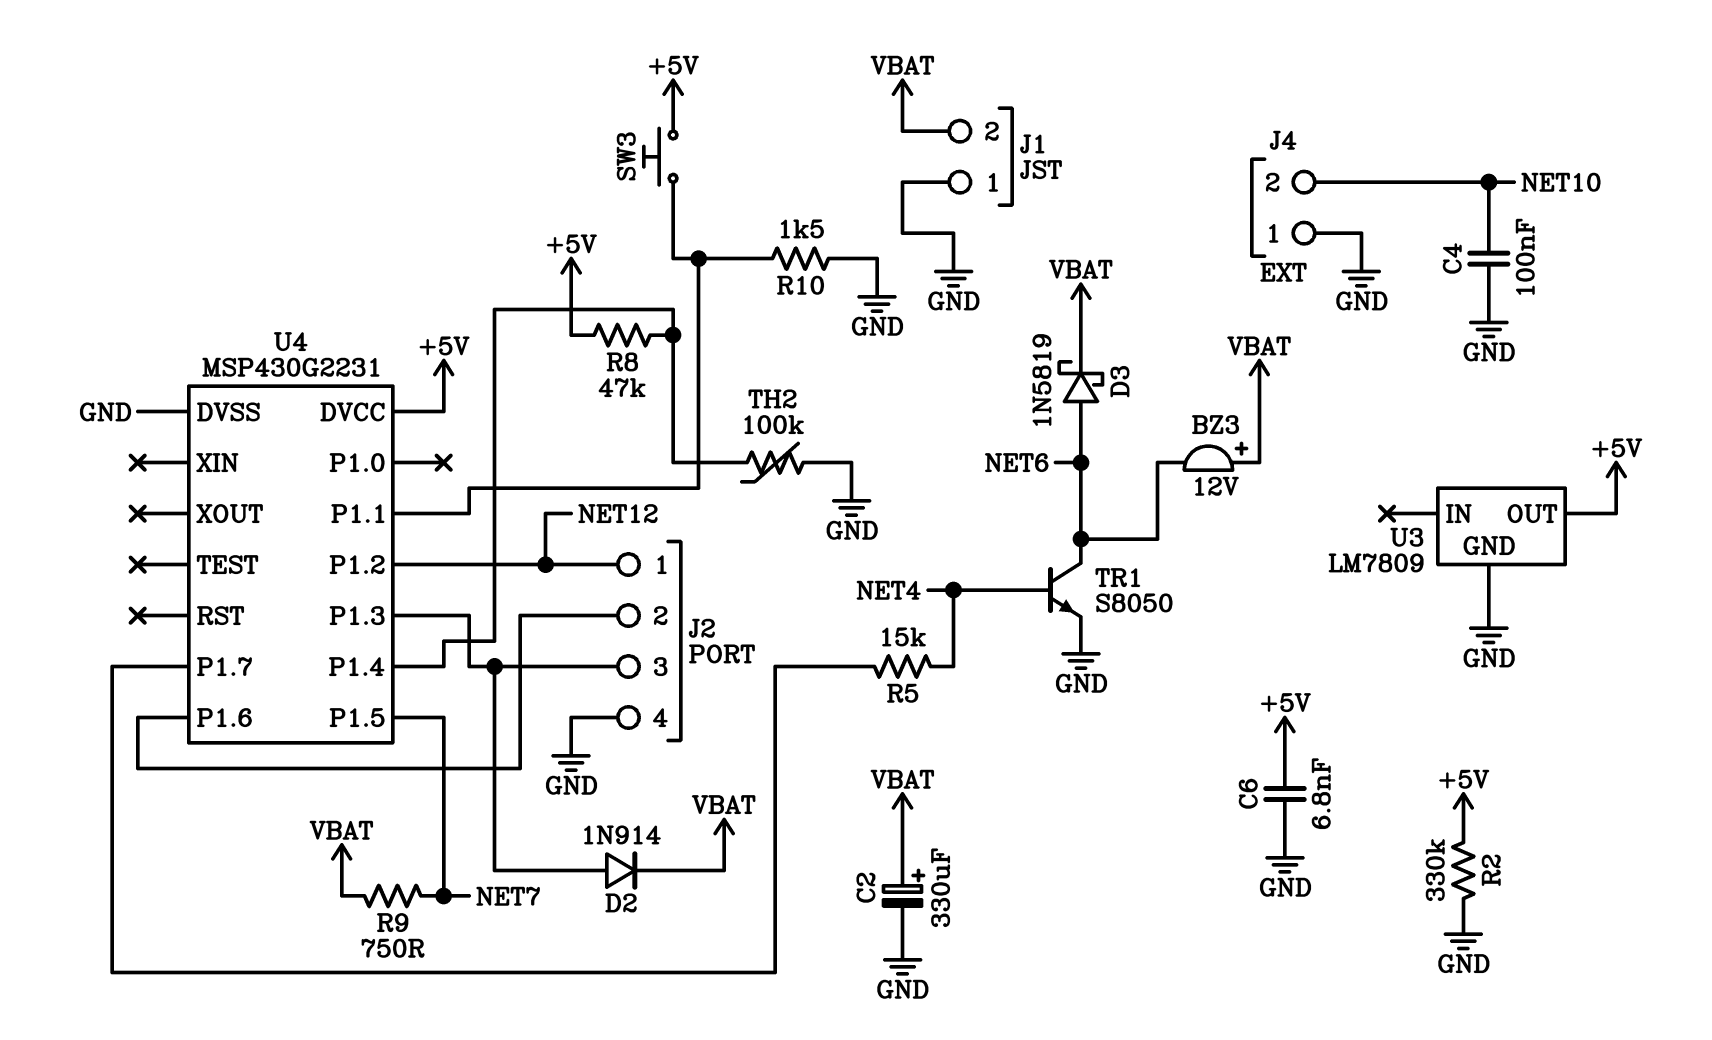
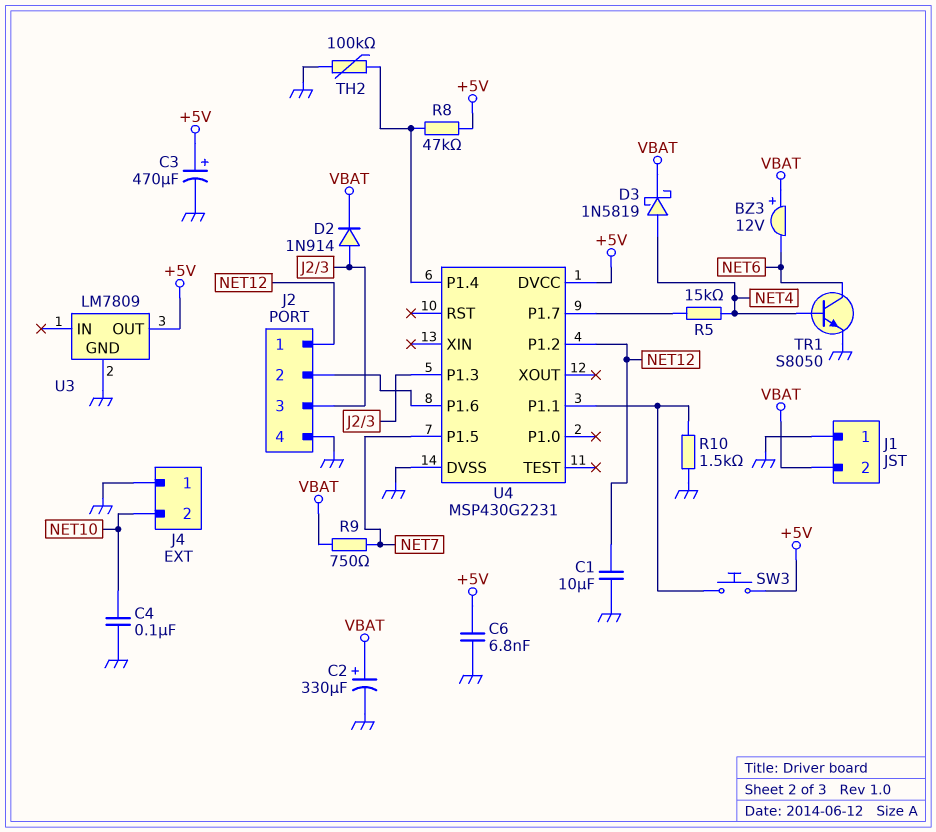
C1: none -> 10uF (GND, NET12)
C3: none -> 470uF (plus +5V, minus GND)
D3: schottky 1N5819 (A NET6, K VBAT) -> schottky 1N5819 (A NET4, K VBAT)
R2: 330k (+5V, GND) -> none

